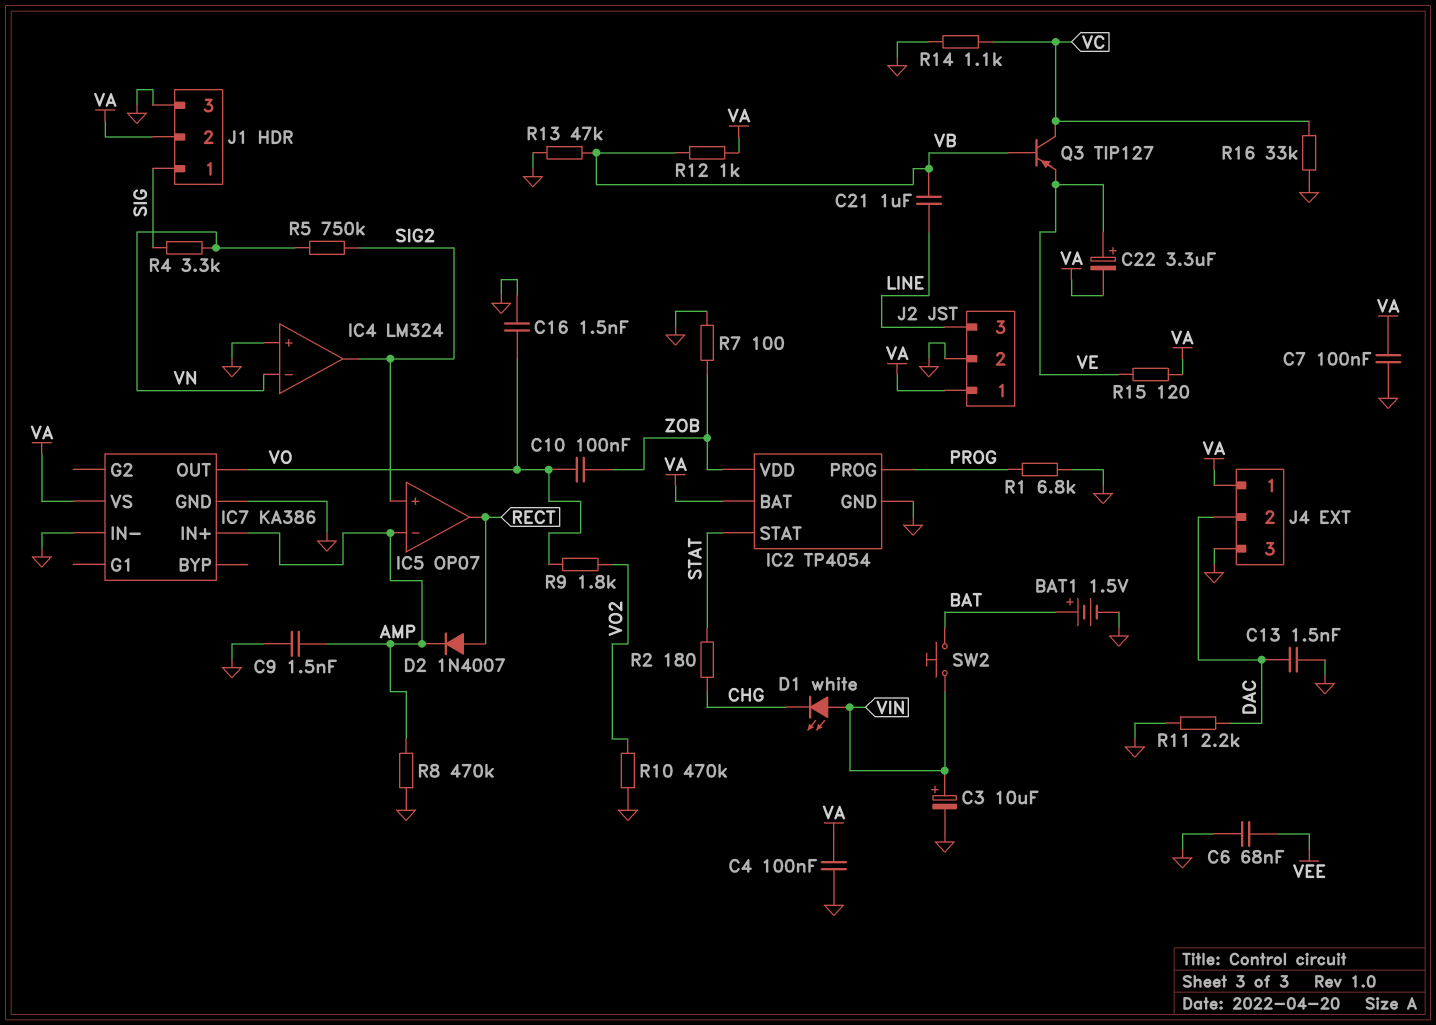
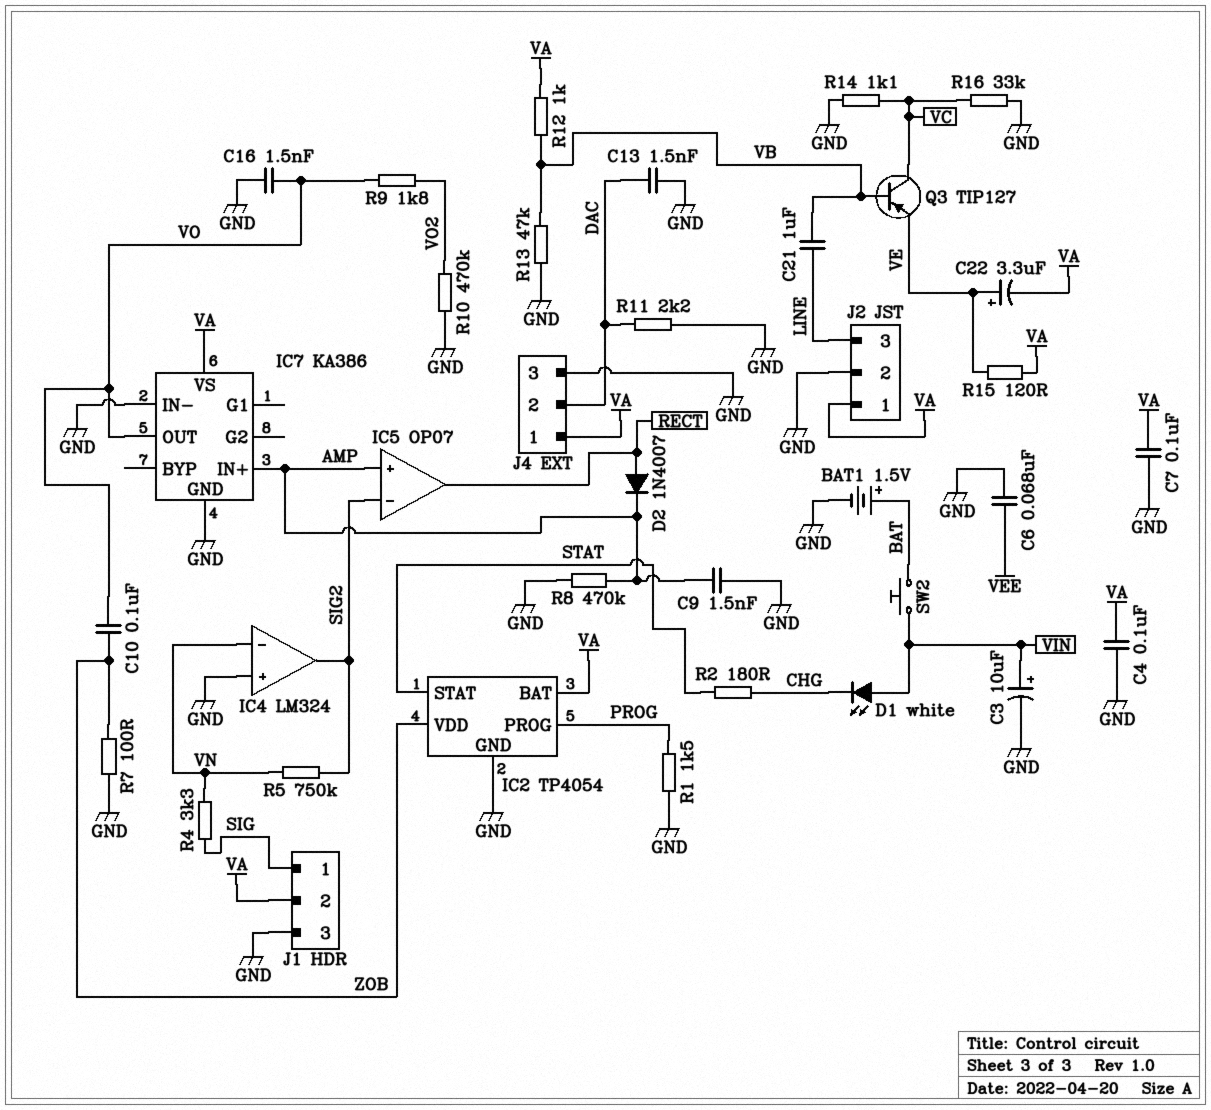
IC5 pin in+: SIG2 -> AMP
IC5 pin in-: AMP -> SIG2
R1: 6.8k (GND, PROG) -> 1.5k (GND, PROG)

